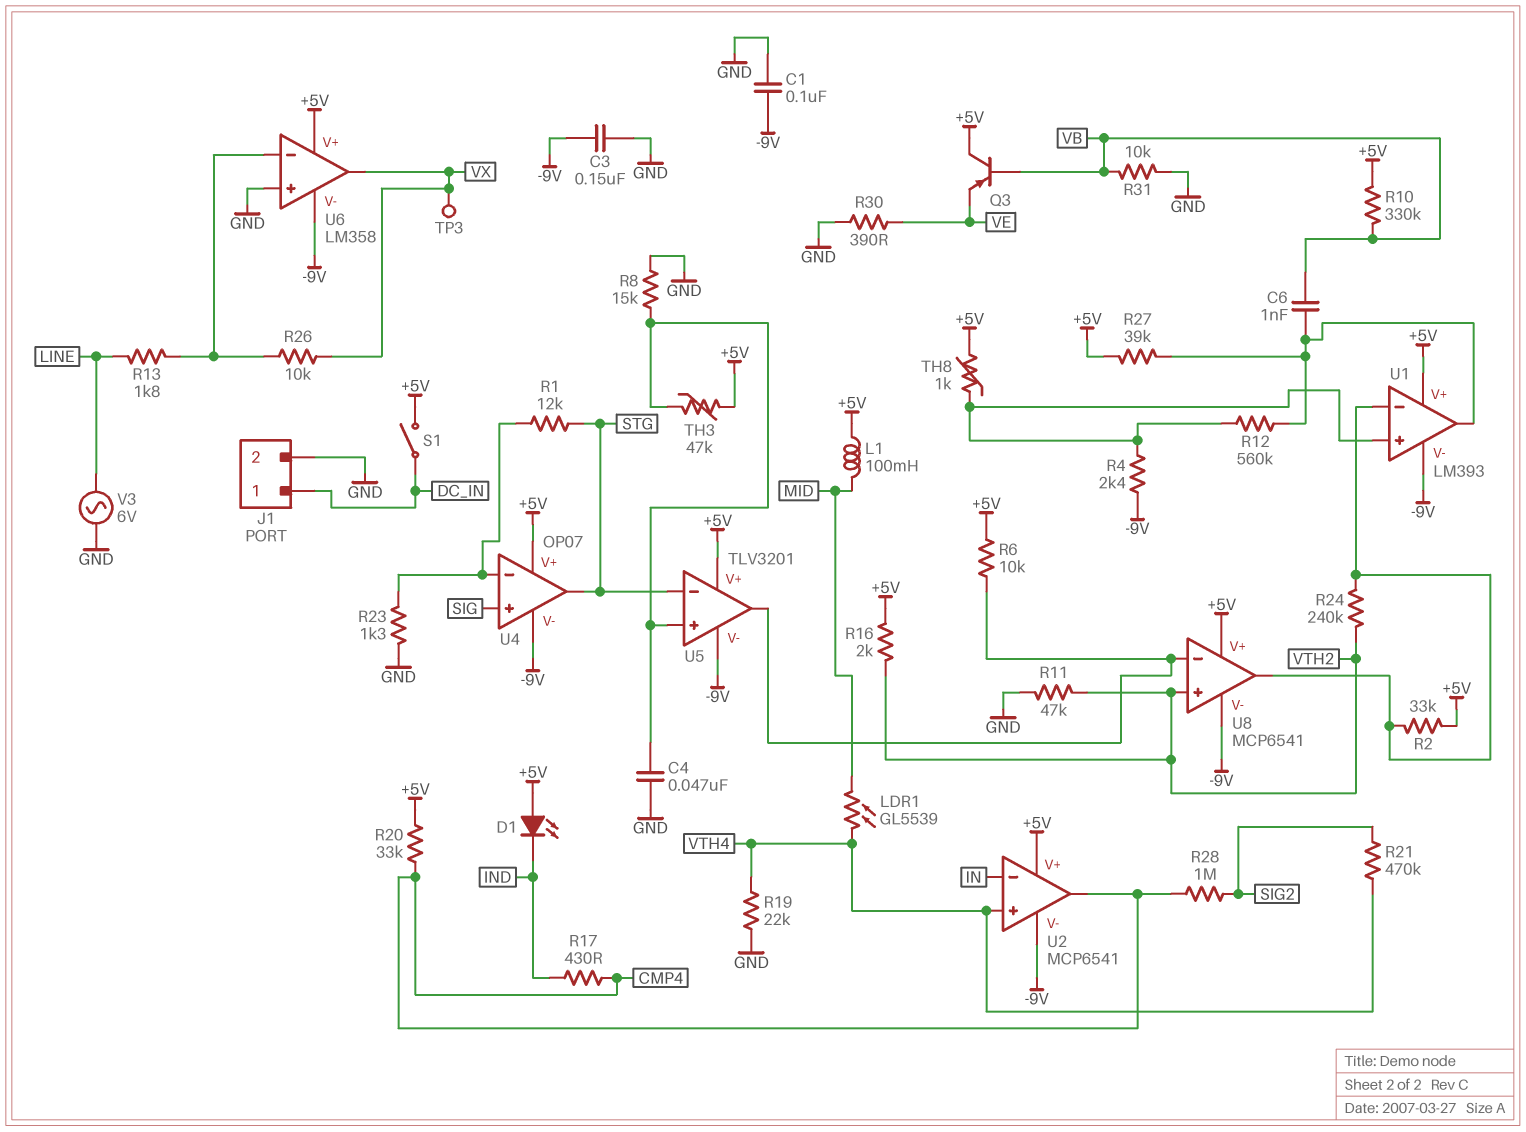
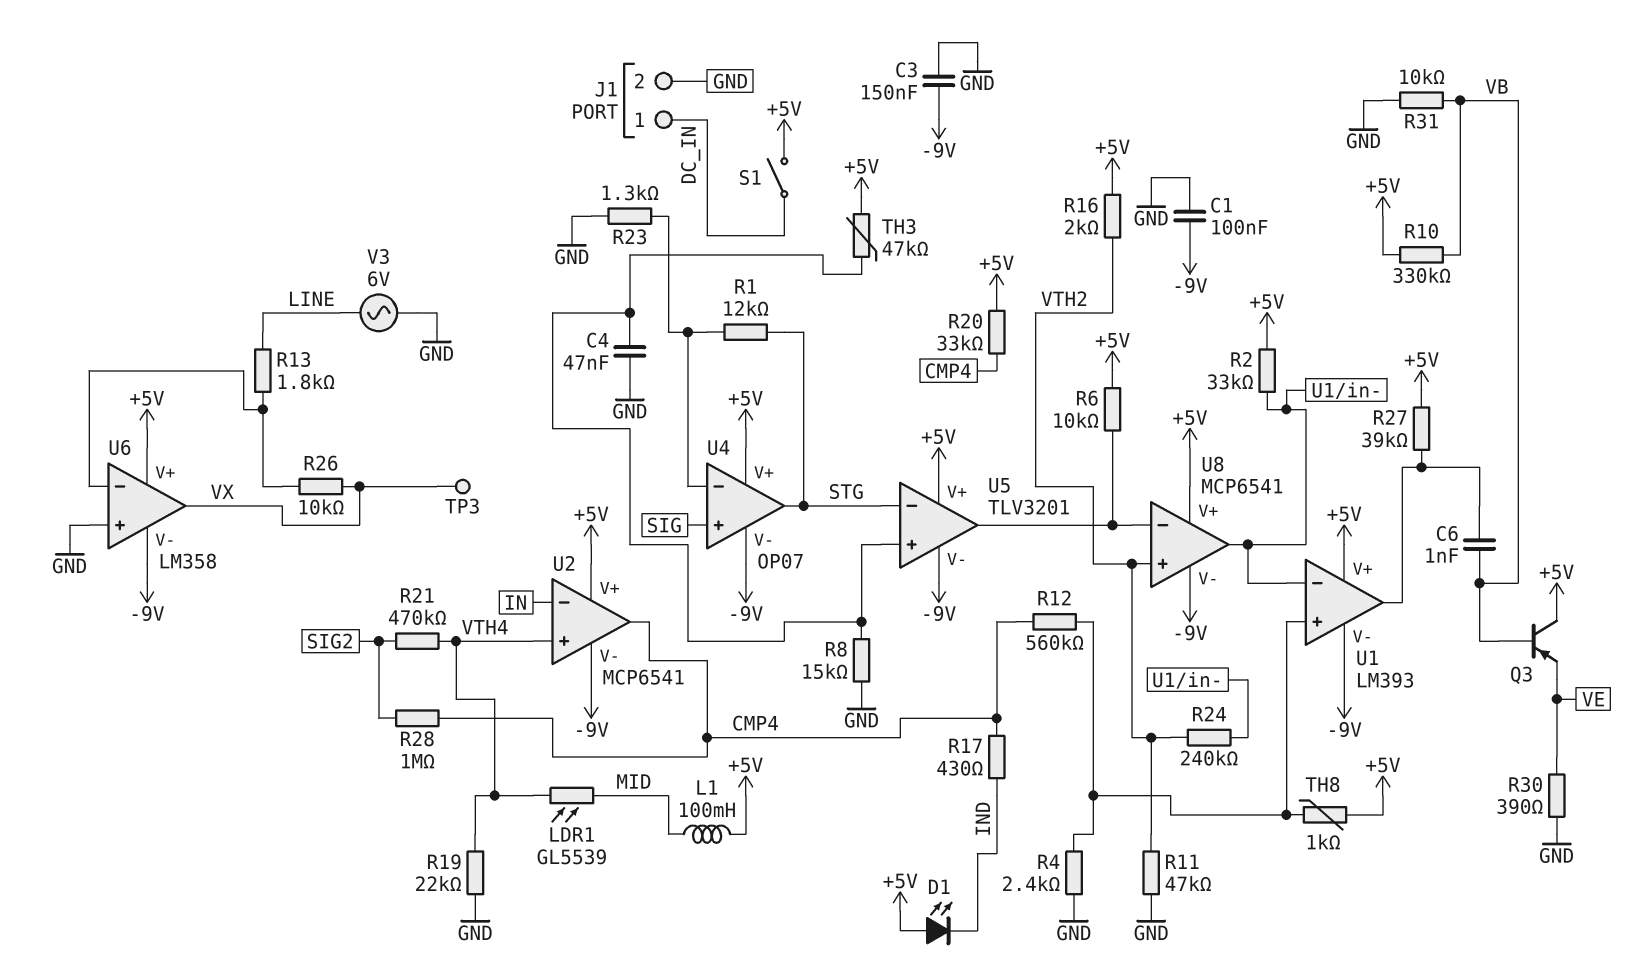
R4: 2.4k (-9V, U1/in+) -> 2.4k (GND, U1/in+)
R12: 560k (U1/in+, U1/out) -> 560k (CMP4, U1/in+)

